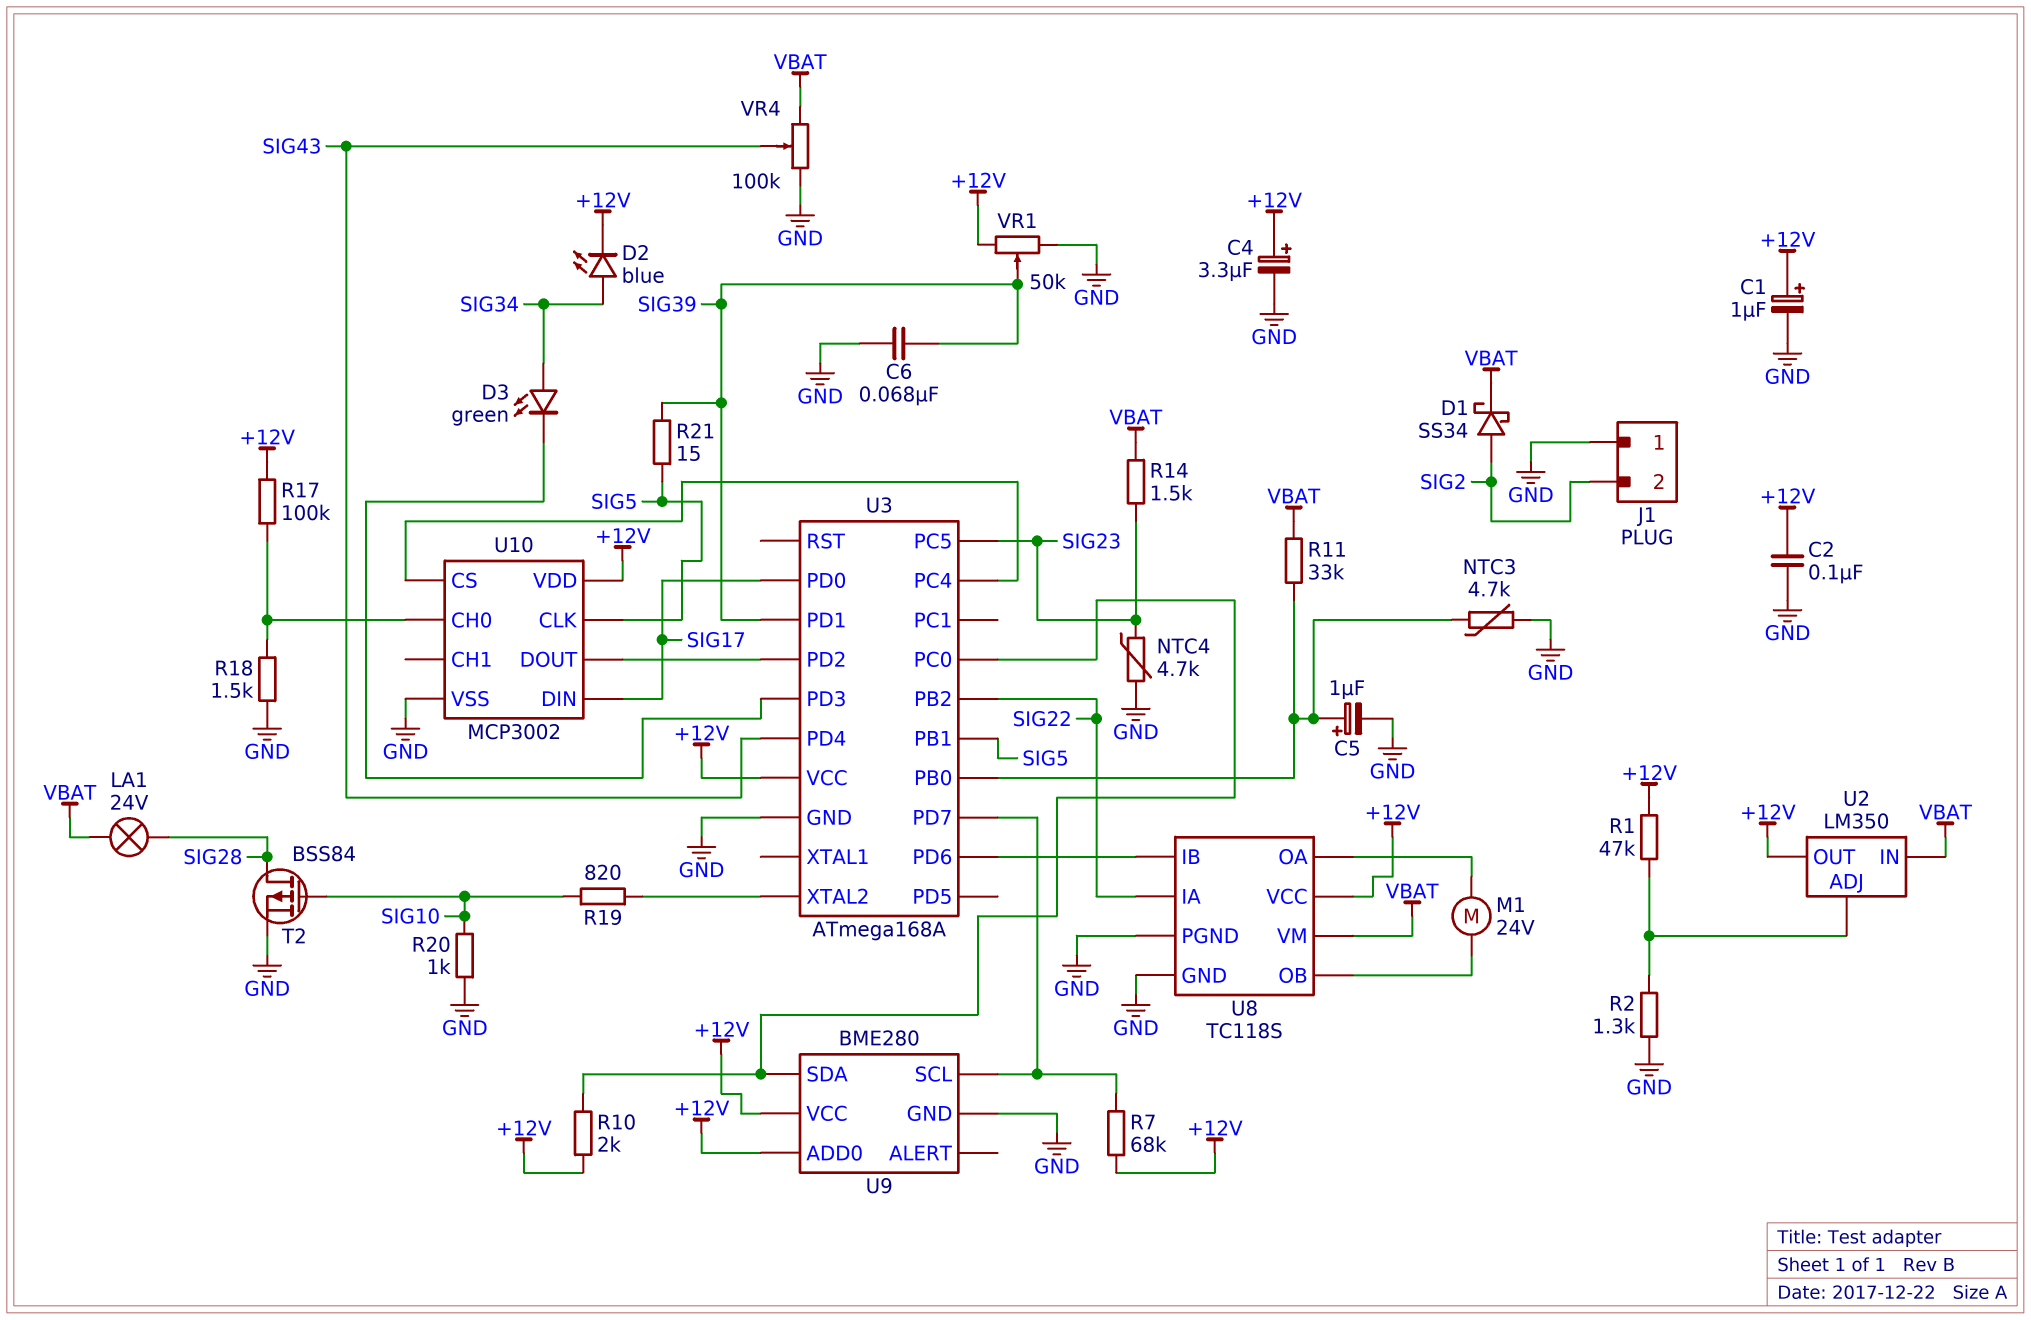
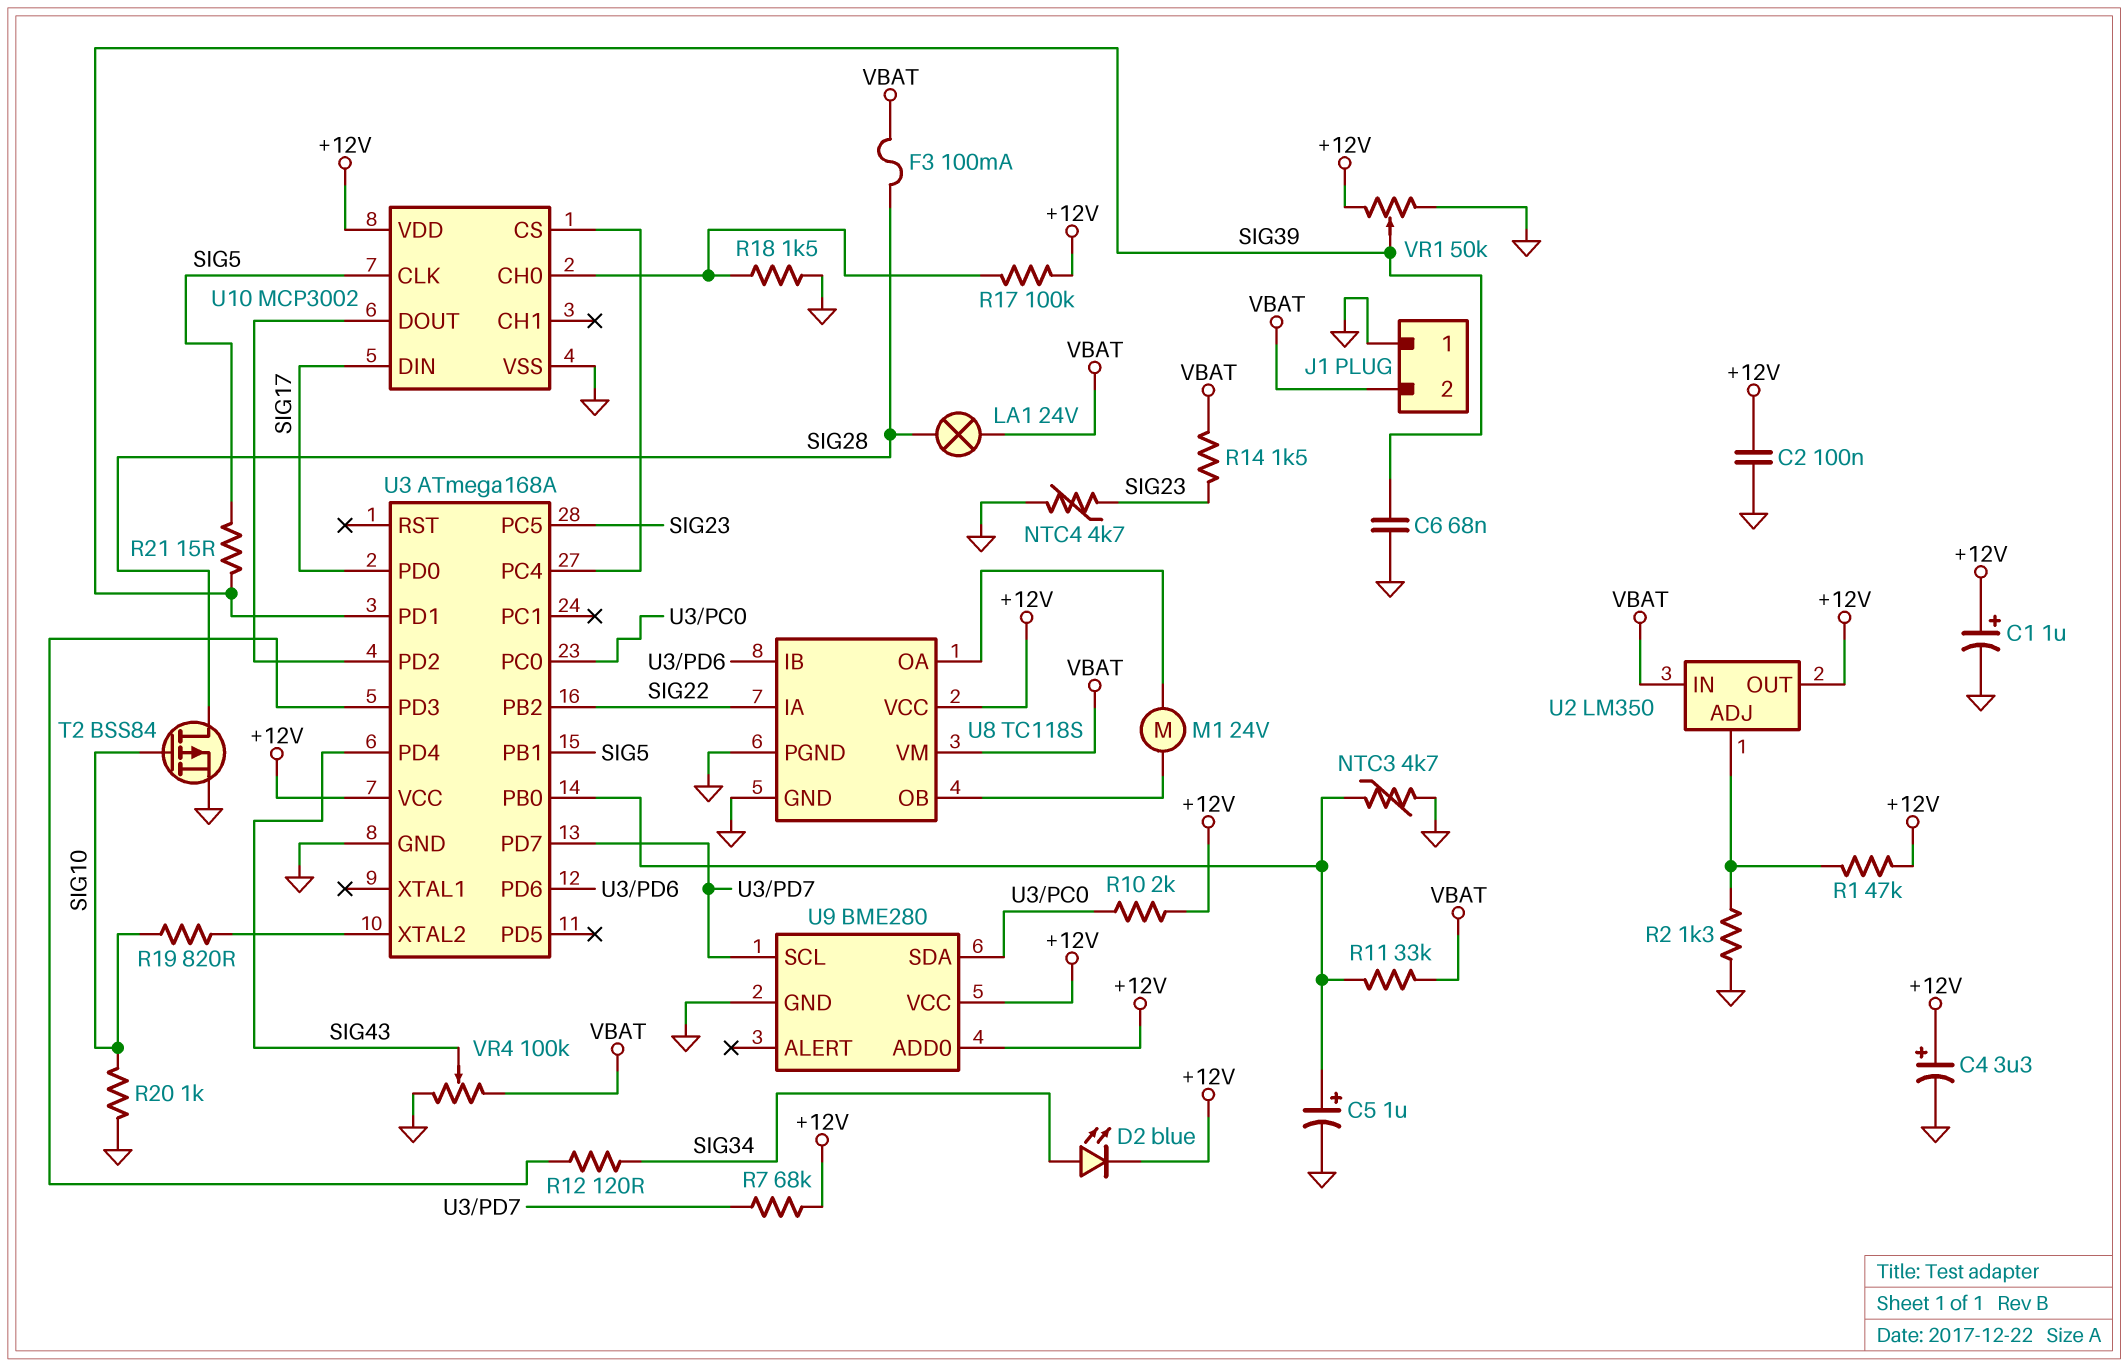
D1: schottky SS34 (A SIG2, K VBAT) -> none
D3: LED green (A SIG34, K U3/PD3) -> none
F3: none -> 100mA (SIG28, VBAT)
J1 pin 2: SIG2 -> VBAT
R12: none -> 120 (SIG34, U3/PD3)

